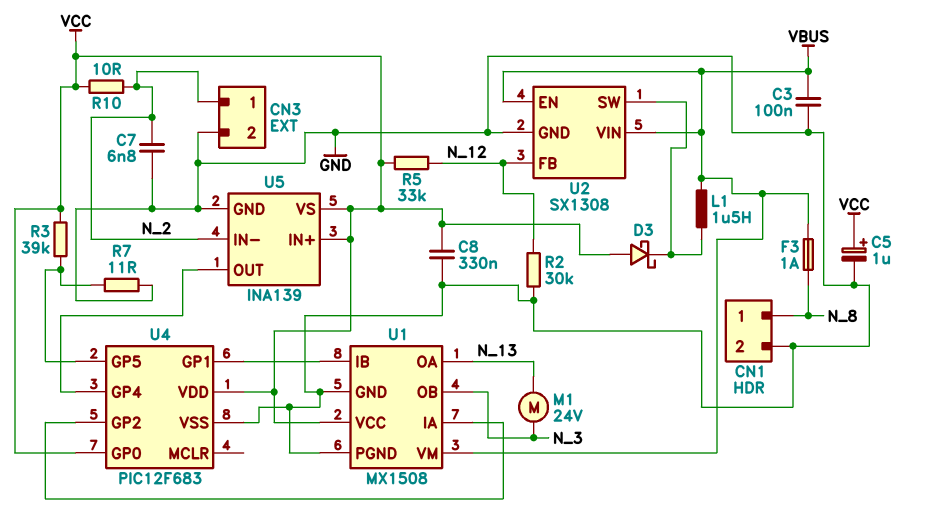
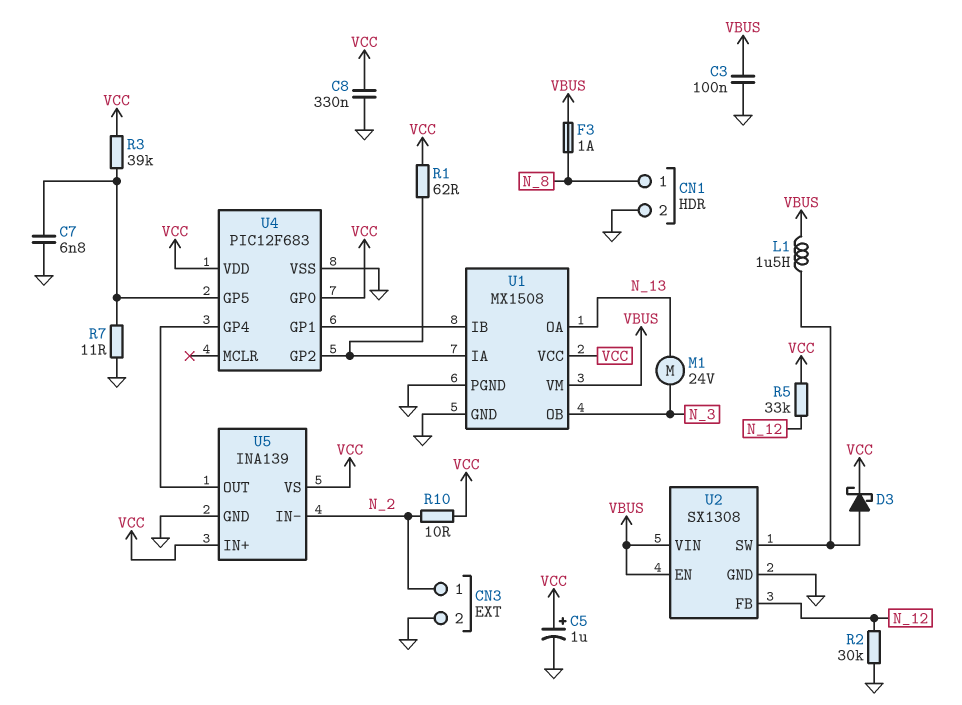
C7: 6.8nF (GND, N_2) -> 6.8nF (GND, U4/GP5)
D3: schottky (A VCC, K U2/SW) -> schottky (A U2/SW, K VCC)
R1: none -> 62 (U1/IA, VCC)

